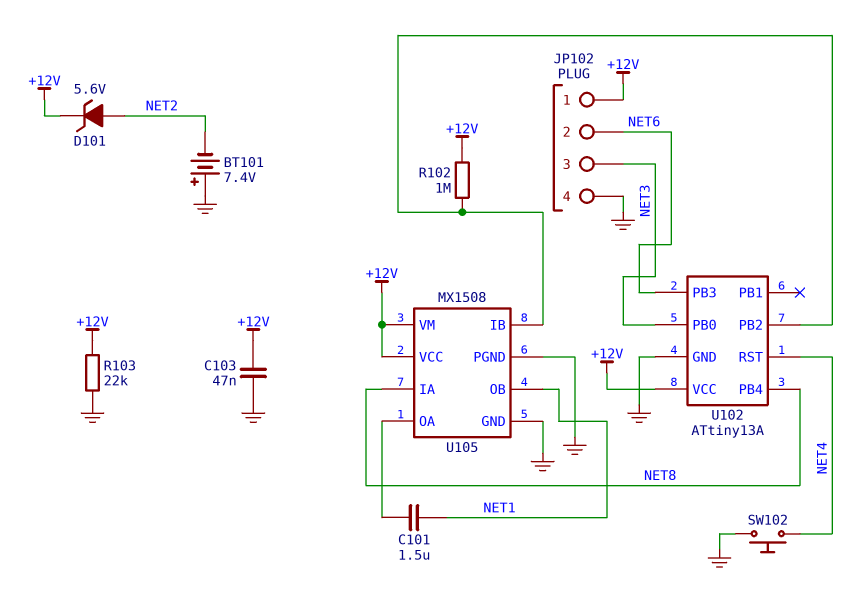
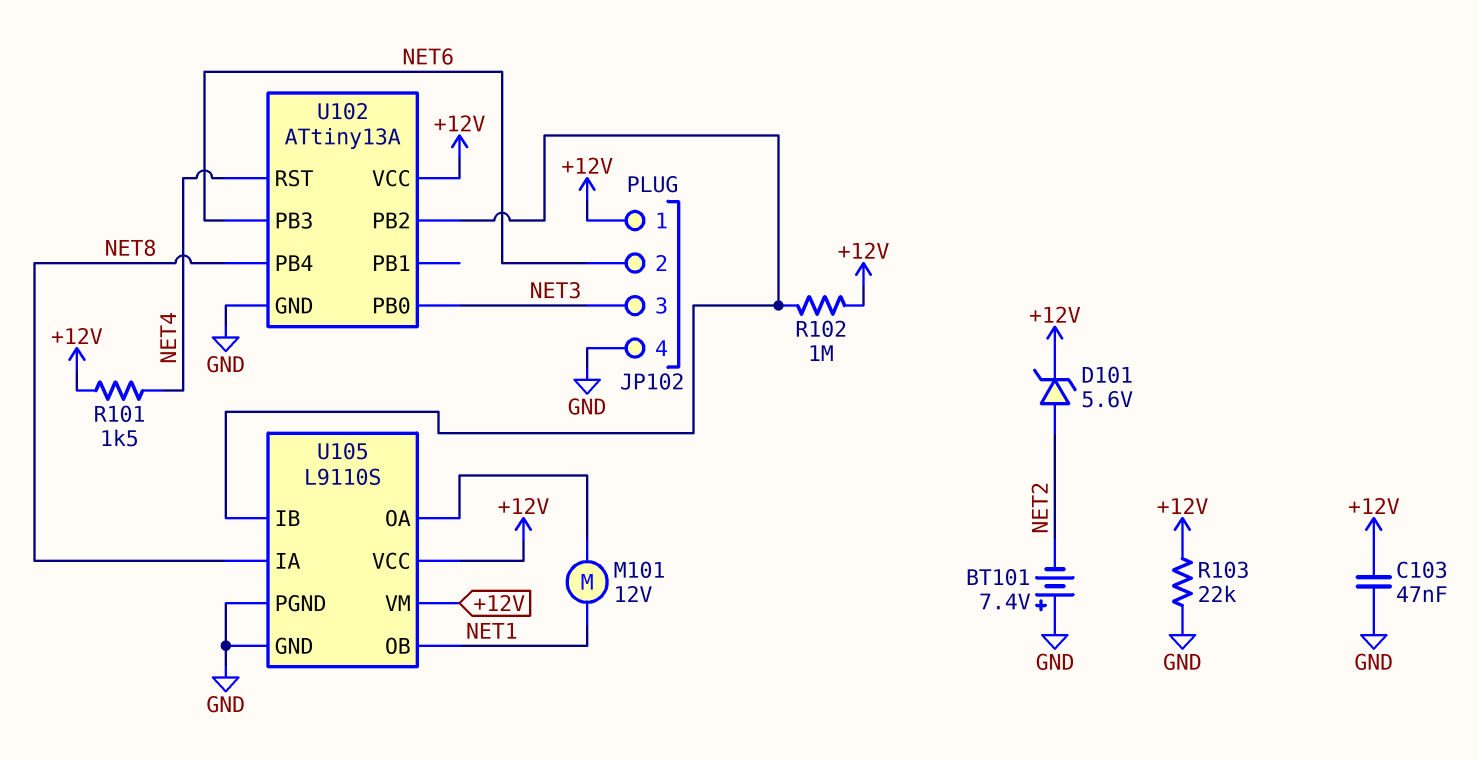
C101: 1.5uF (NET1, U105/OA) -> none
M101: none -> motor 12V (NET1, U105/OA)
R101: none -> 1.5k (+12V, NET4)
SW102: button (GND, NET4) -> none
U105: MX1508 -> L9110S

